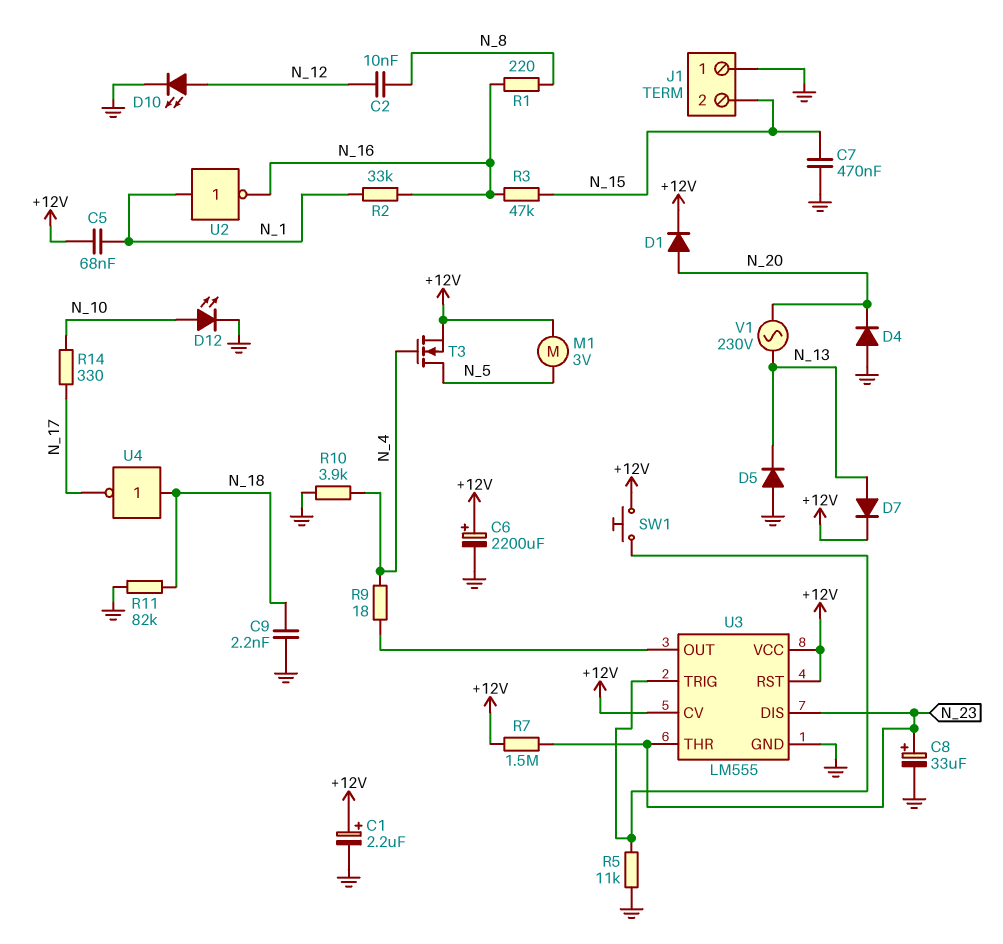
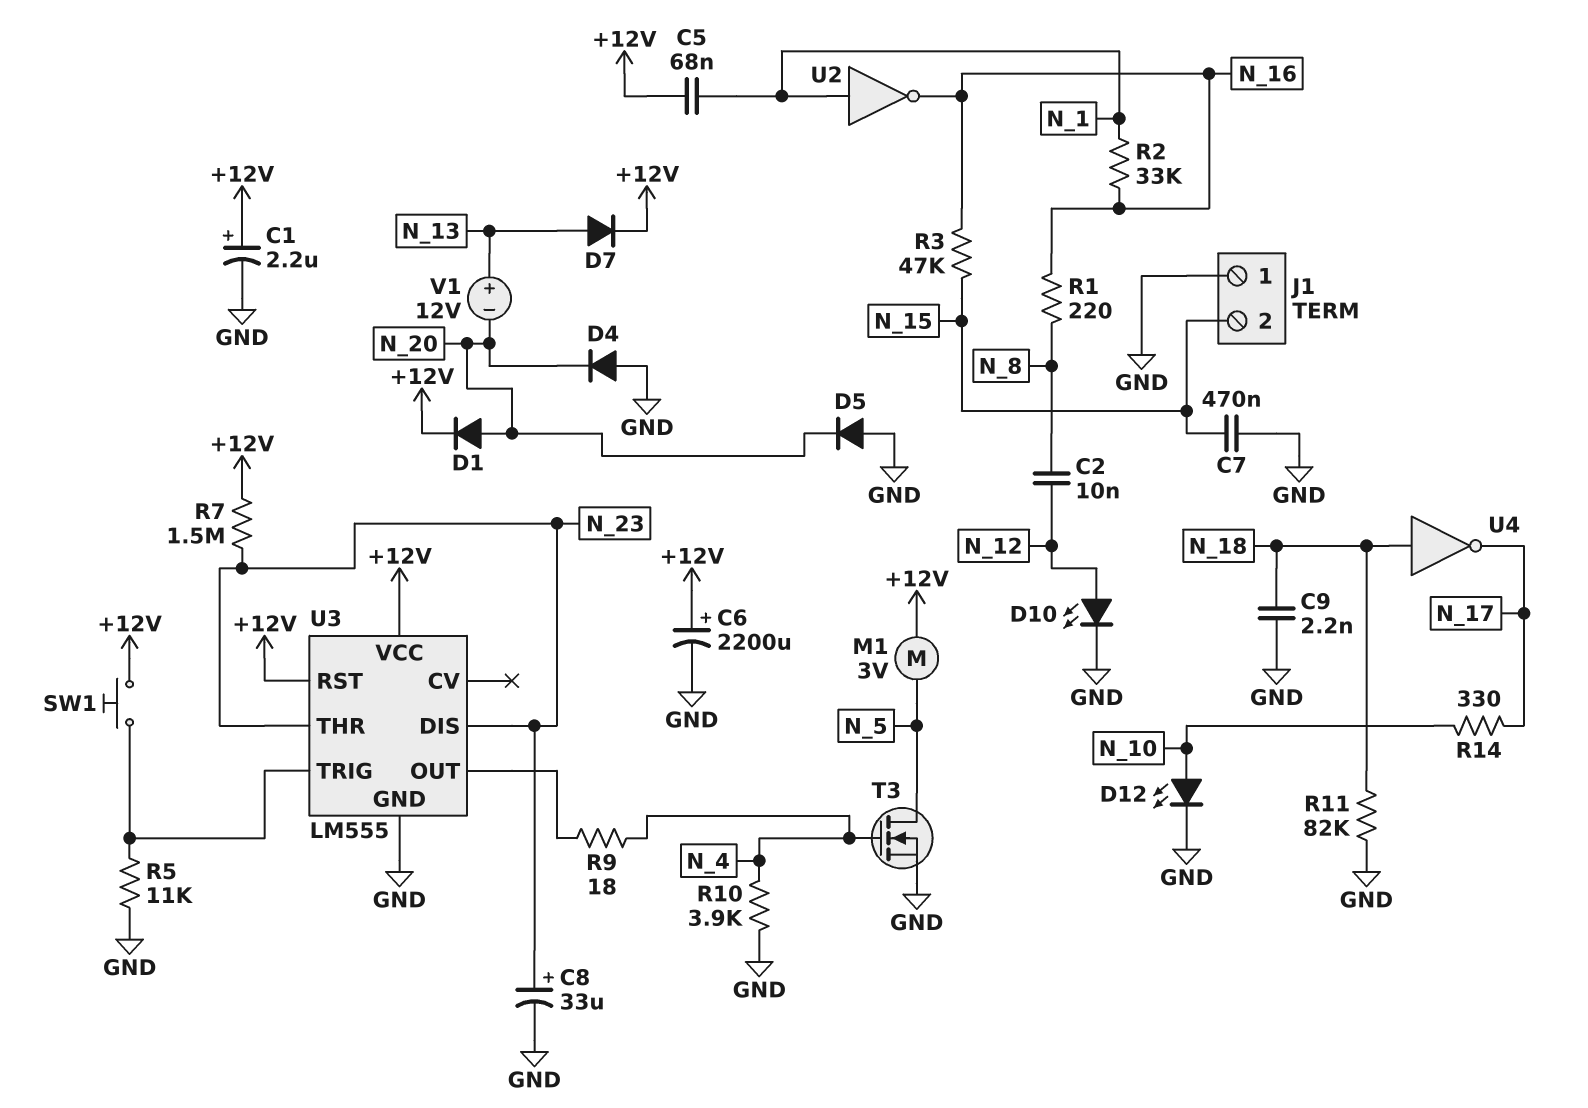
D5: diode (A GND, K N_13) -> diode (A GND, K N_20)
T3: NMOS (G N_4, D N_5, S +12V) -> NMOS (G N_4, D N_5, S GND)
U3 pin CV: +12V -> none
V1: AC 230V (N_13, N_20) -> 12V (plus N_13, minus N_20)

